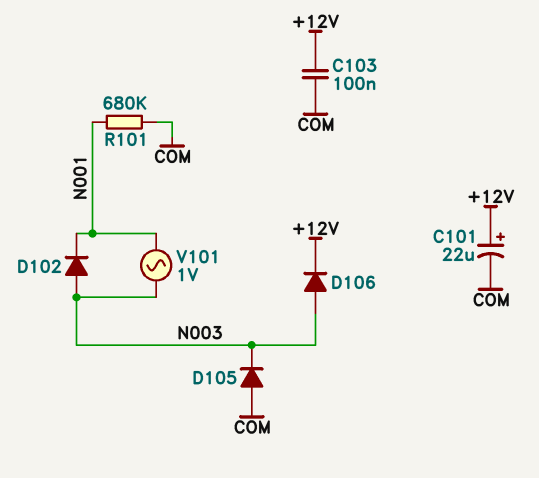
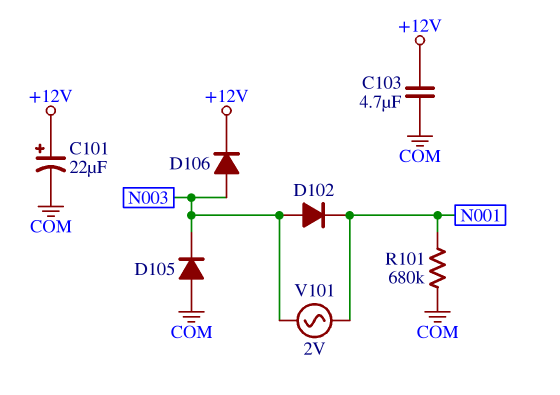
C103: 100nF (+12V, COM) -> 4.7uF (+12V, COM)
V101: AC 1V (N001, N003) -> AC 2V (N001, N003)

